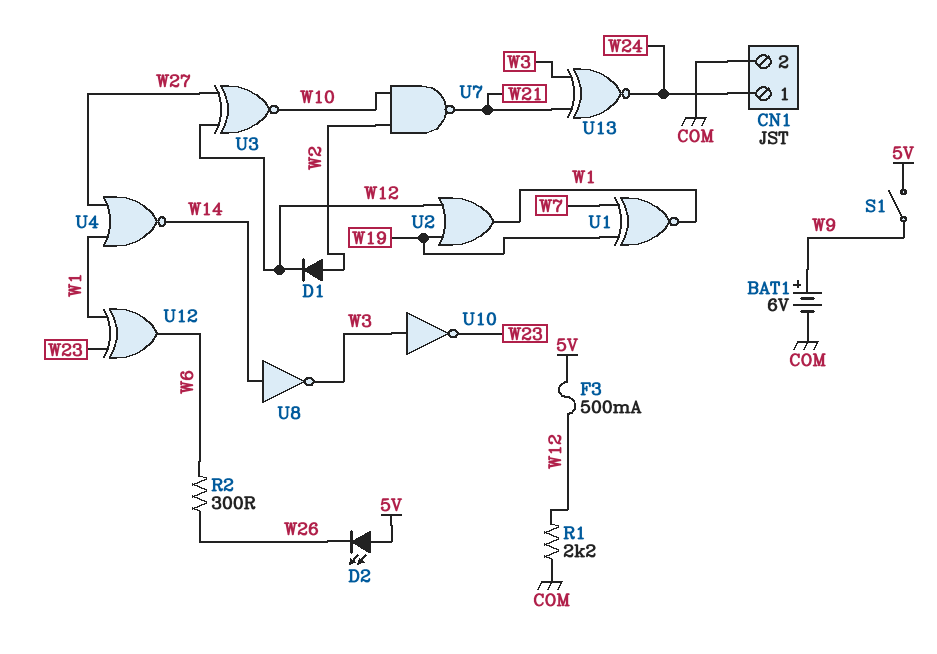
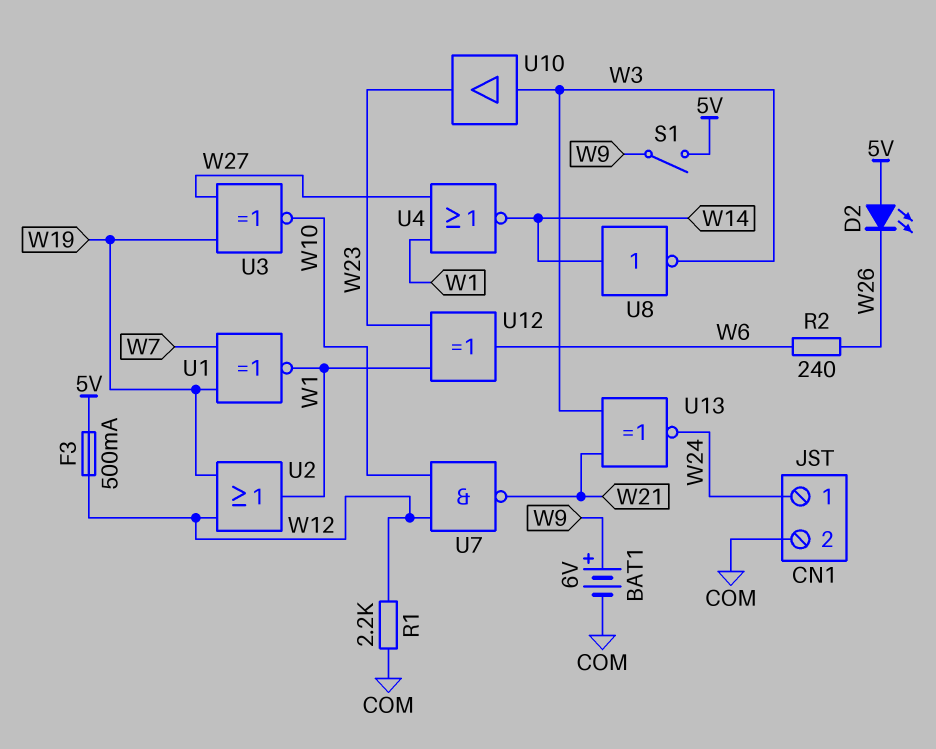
D1: diode (A W2, K W12) -> none
R2: 300 (W6, W26) -> 240 (W6, W26)
U3: XNOR (in W12, in W27, out W10) -> XNOR (in W19, in W27, out W10)
U7: NAND (in W2, in W10, out W21) -> NAND (in W10, in W12, out W21)
U10: NOT (in W3, out W23) -> buffer (in W3, out W23)

